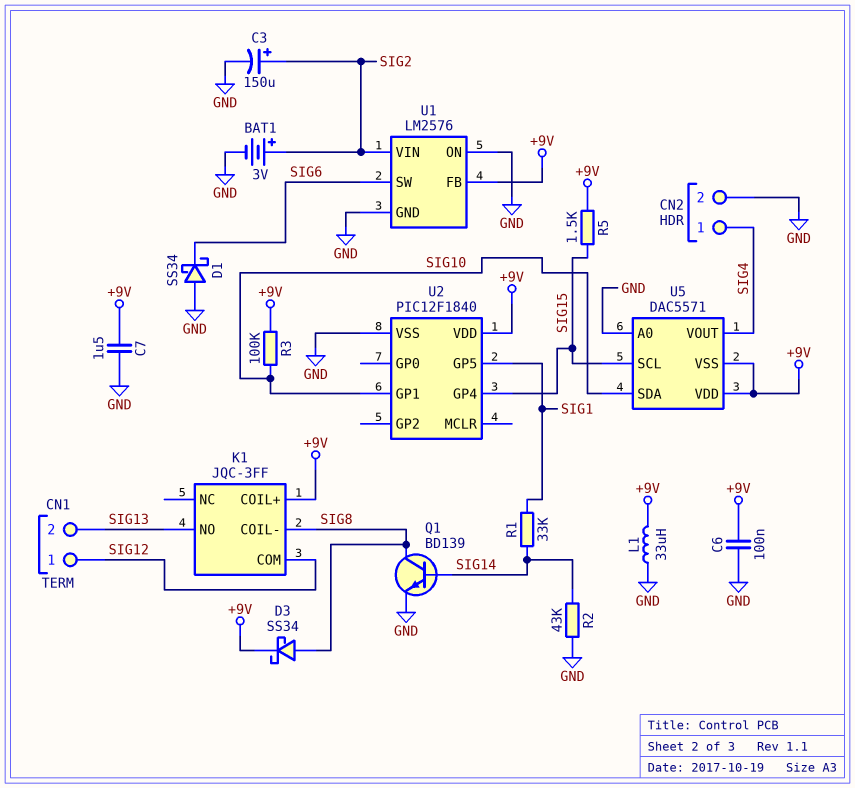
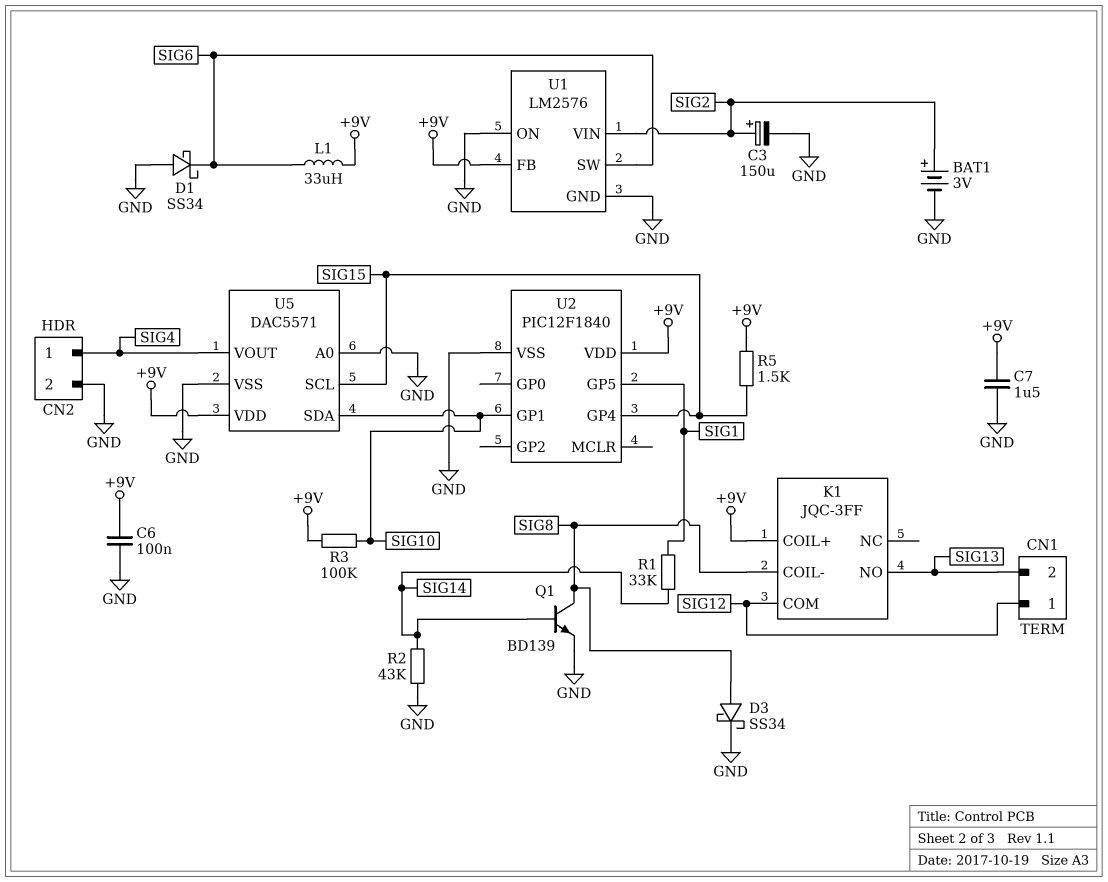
D3: schottky SS34 (A SIG8, K +9V) -> schottky SS34 (A SIG8, K GND)
L1: 33uH (+9V, GND) -> 33uH (+9V, SIG6)
U5 pin VSS: +9V -> GND

